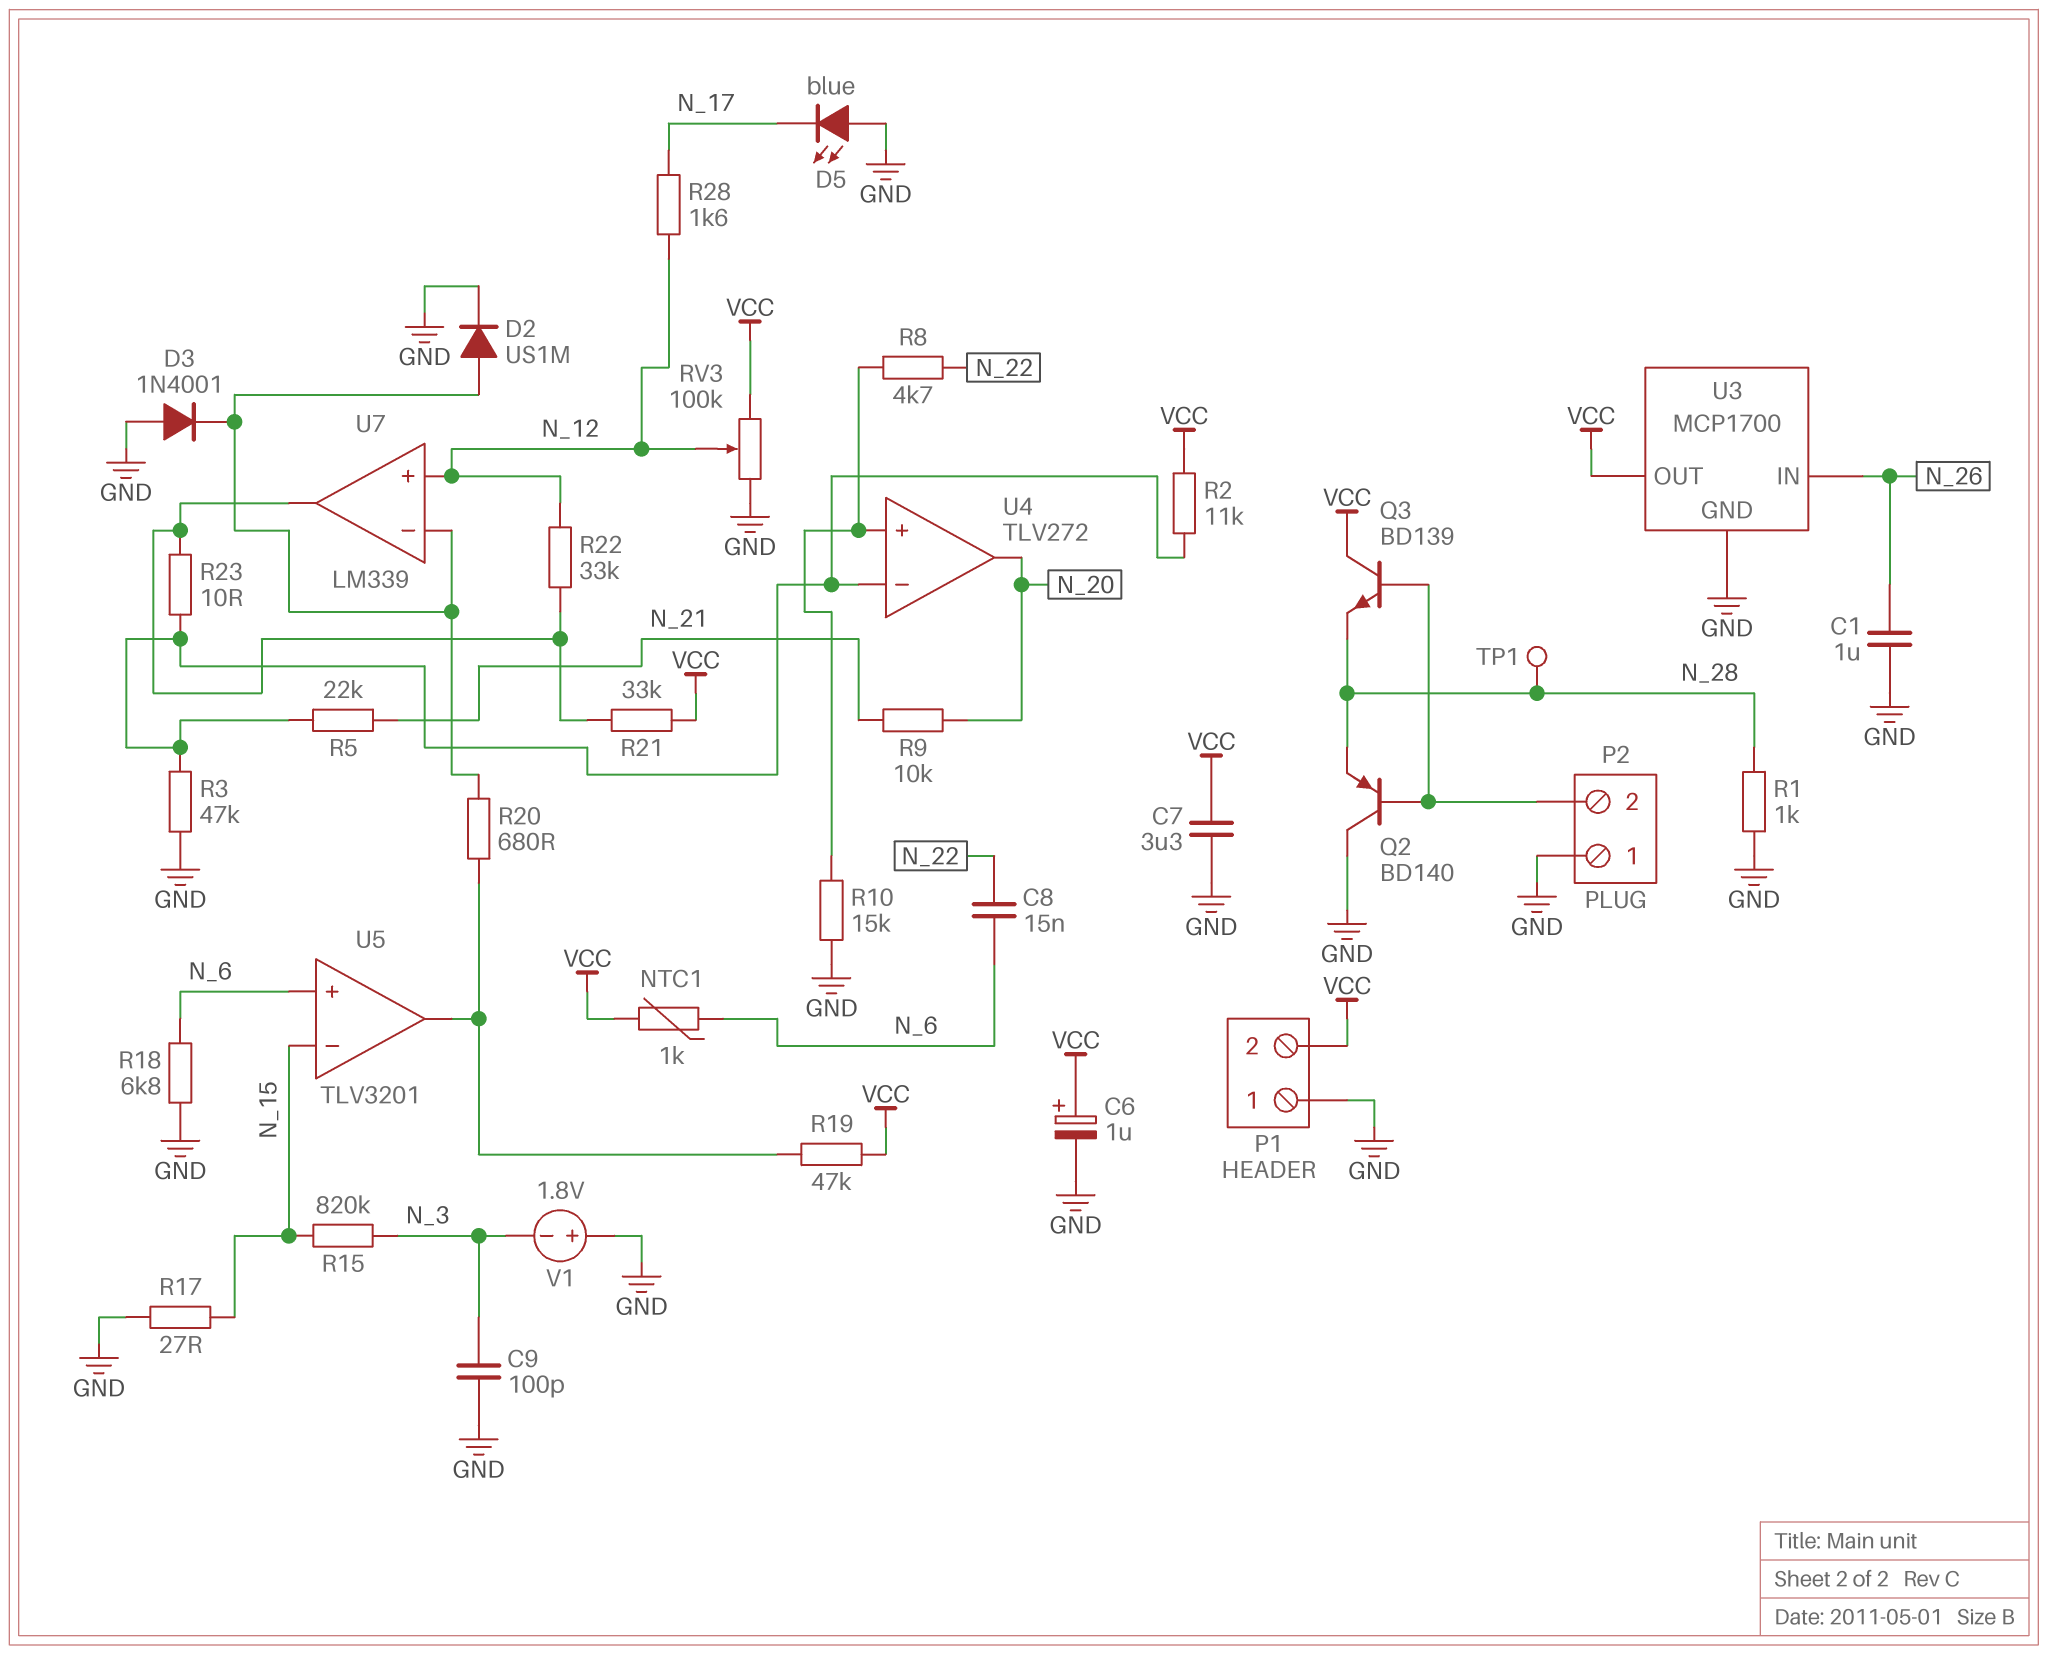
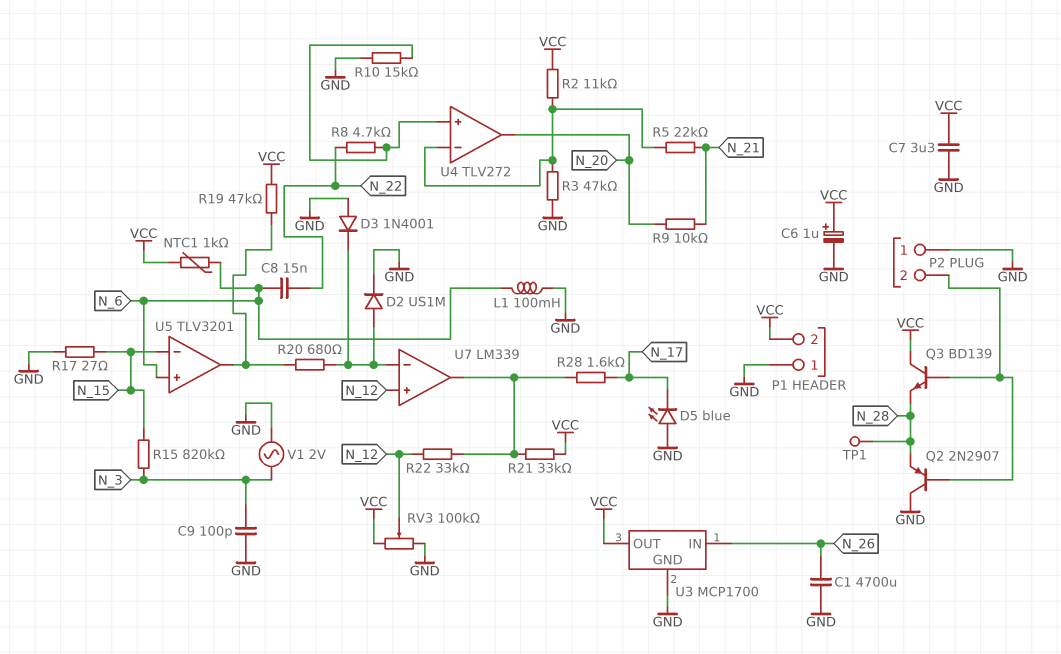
C1: 1uF (GND, N_26) -> 4700uF (GND, N_26)
L1: none -> 100mH (GND, N_6)
Q2: PNP BD140 (B P2/2, C GND, E N_28) -> PNP 2N2907 (B P2/2, C GND, E N_28)
R1: 1k (GND, N_28) -> none
R18: 6.8k (GND, N_6) -> none
R23: 10 (U4/in-, U7/out) -> none
R28: 1.6k (N_12, N_17) -> 1.6k (N_17, U7/out)
V1: 1.8V (plus GND, minus N_3) -> AC 2V (GND, N_3)

